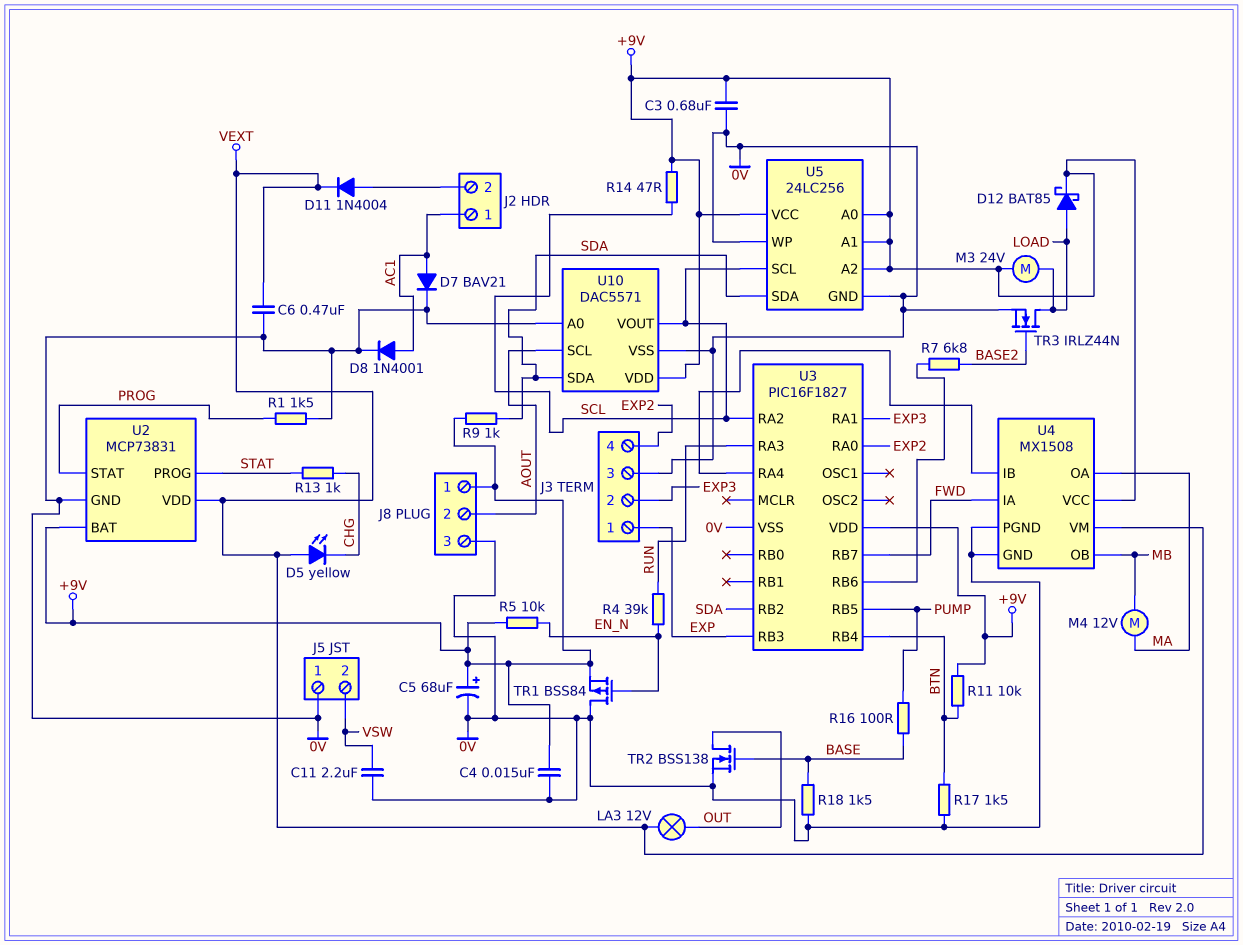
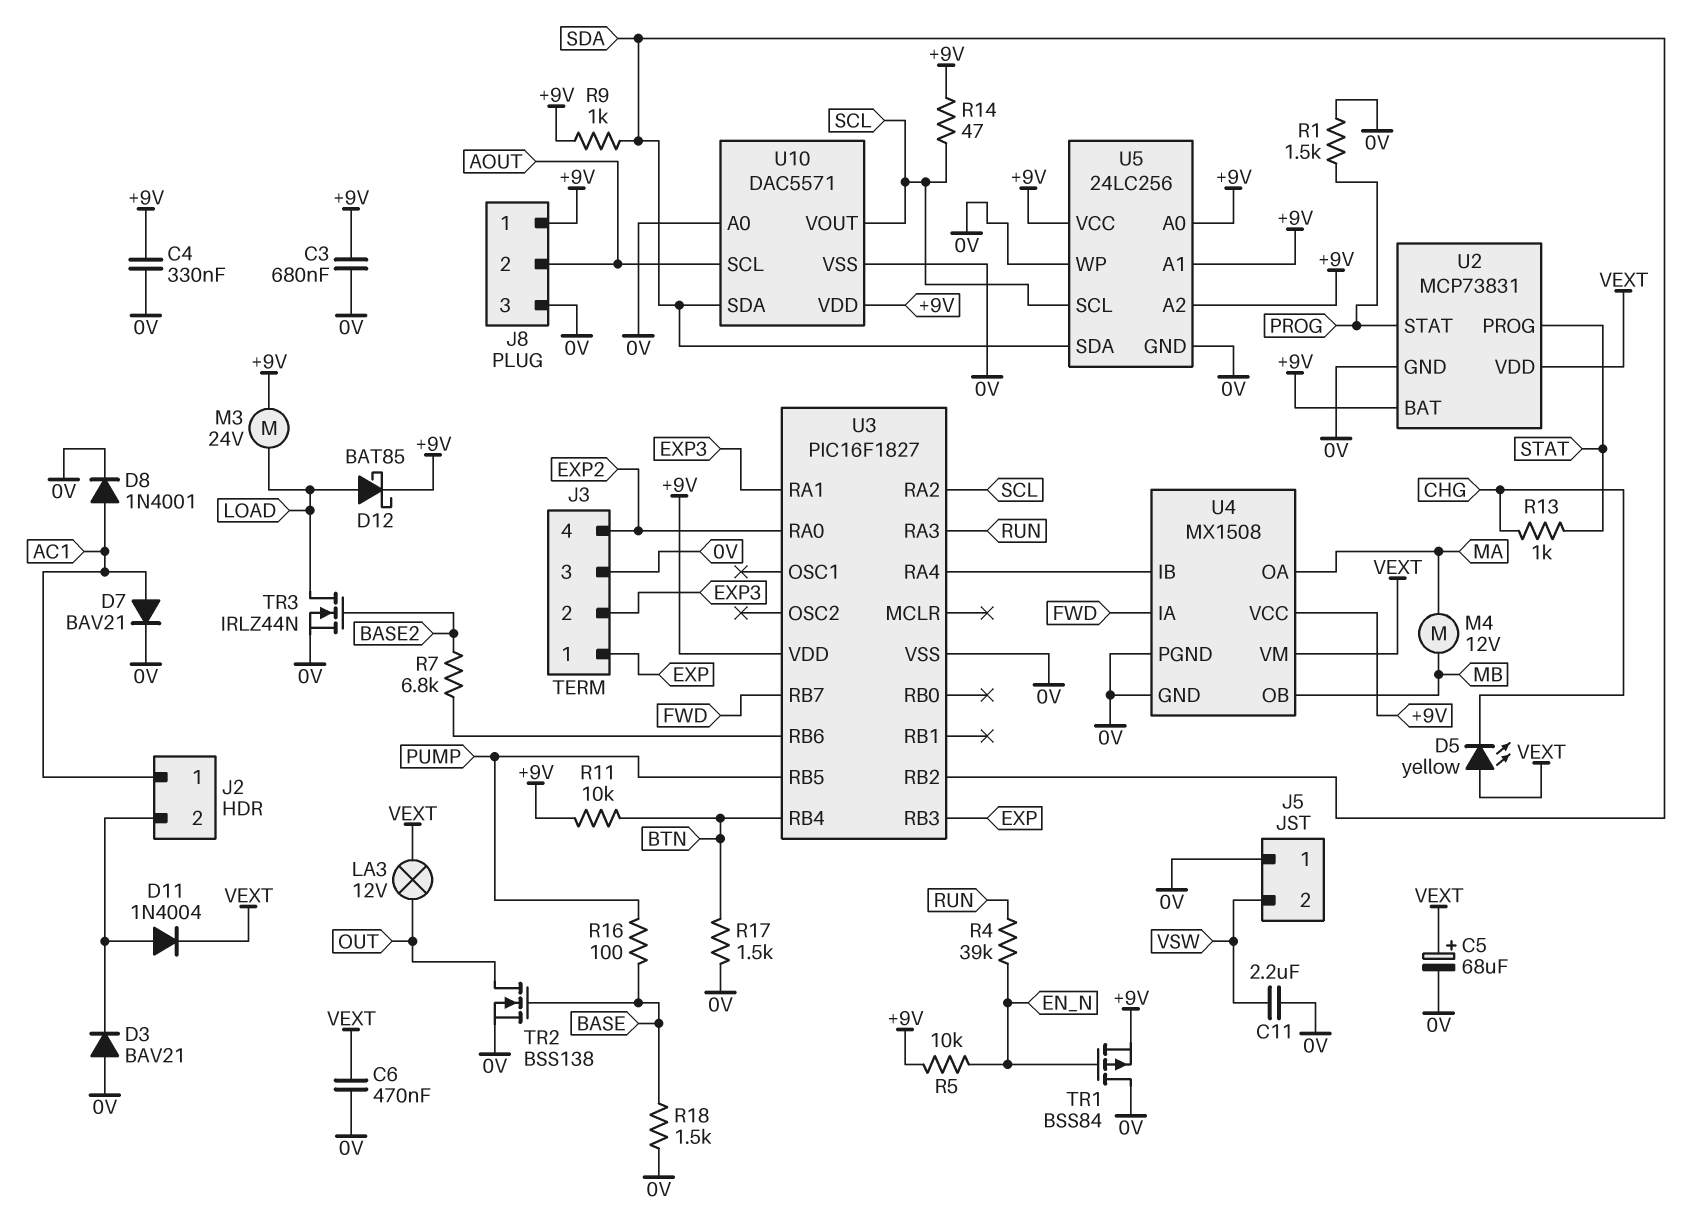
C4: 15nF (+9V, 0V) -> 330nF (+9V, 0V)
C5: 68uF (plus +9V, minus 0V) -> 68uF (plus VEXT, minus 0V)
D3: none -> diode BAV21 (A 0V, K J2/2)

